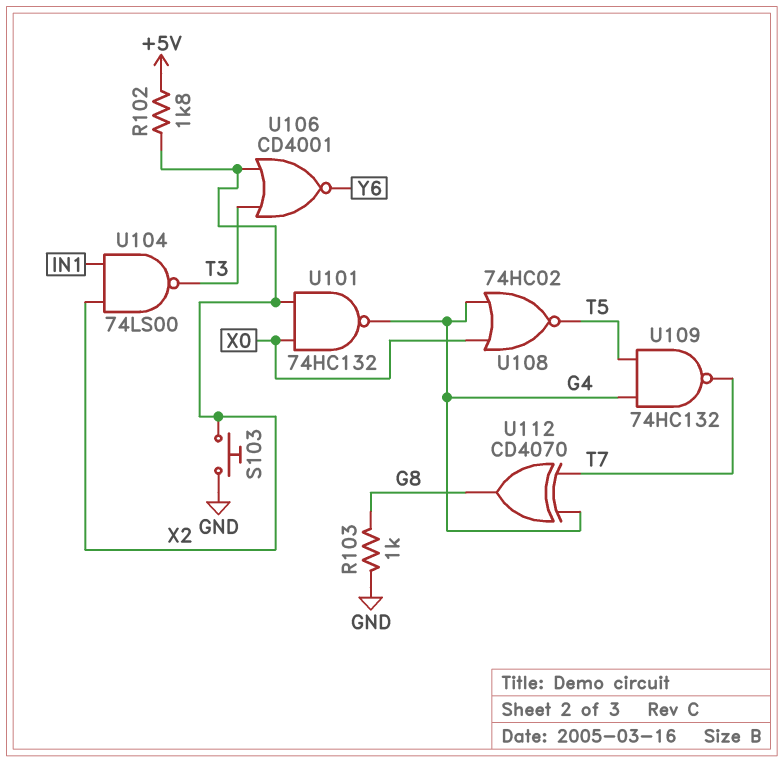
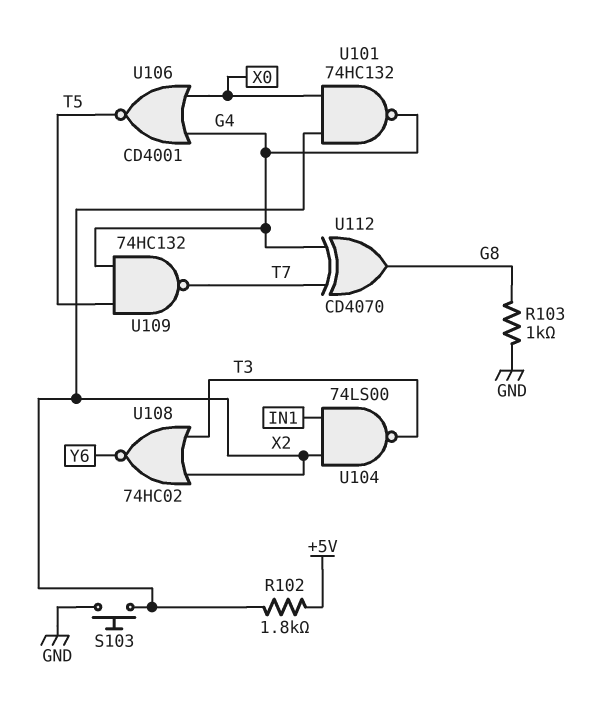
U106: NOR CD4001 (in T3, in X2, out Y6) -> NOR CD4001 (in G4, in X0, out T5)
U108: NOR 74HC02 (in G4, in X0, out T5) -> NOR 74HC02 (in T3, in X2, out Y6)

